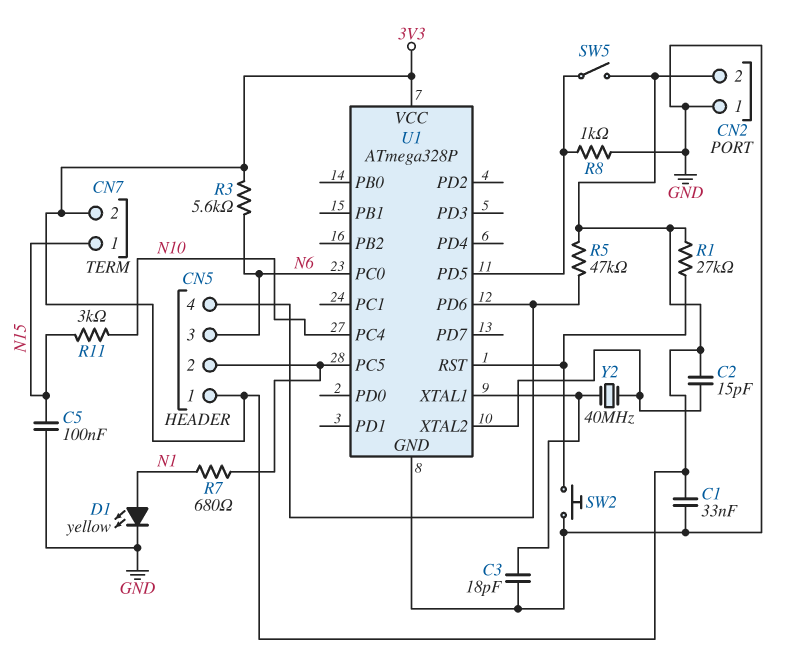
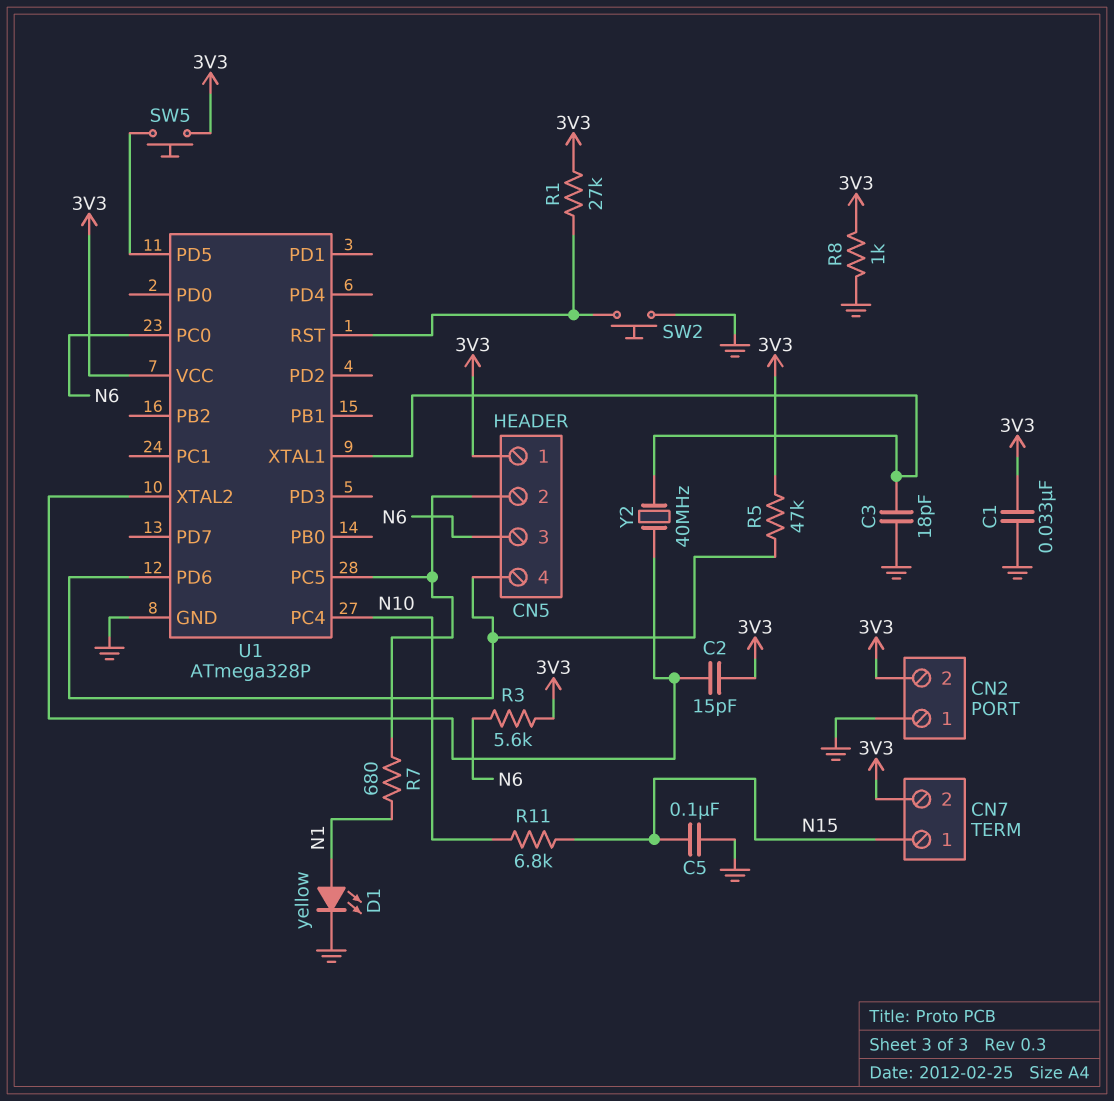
R8: 1k (GND, U1/PD5) -> 1k (3V3, GND)
R11: 3k (N10, N15) -> 6.8k (N10, N15)
SW5: switch (3V3, U1/PD5) -> button (3V3, U1/PD5)

